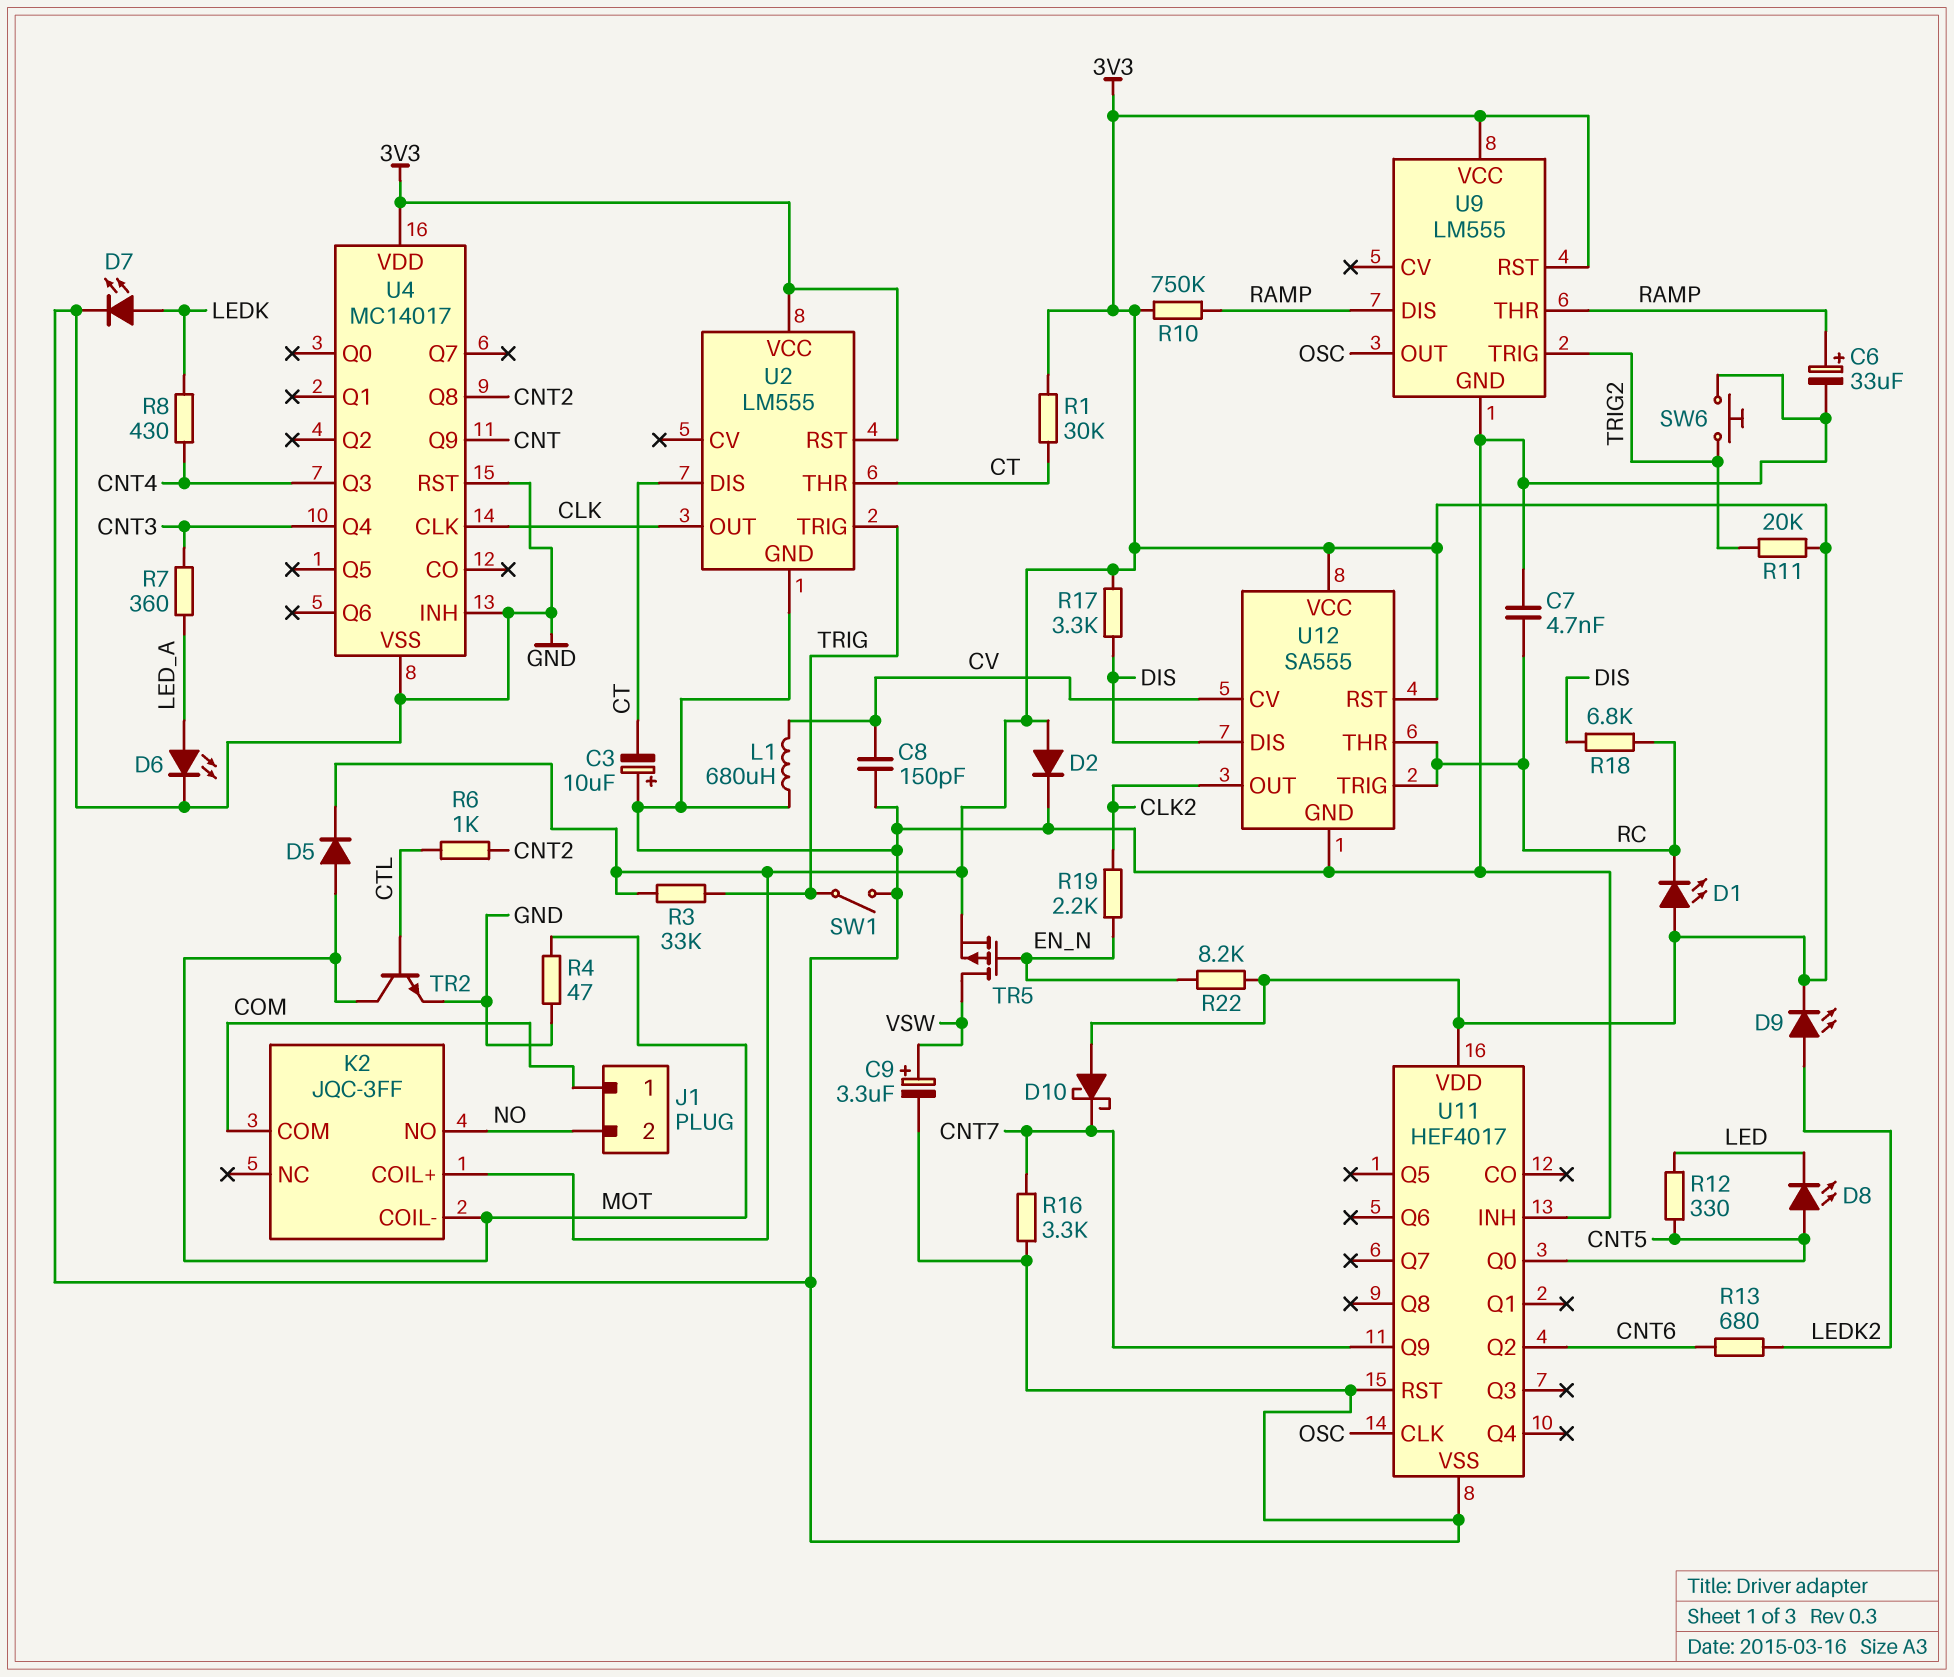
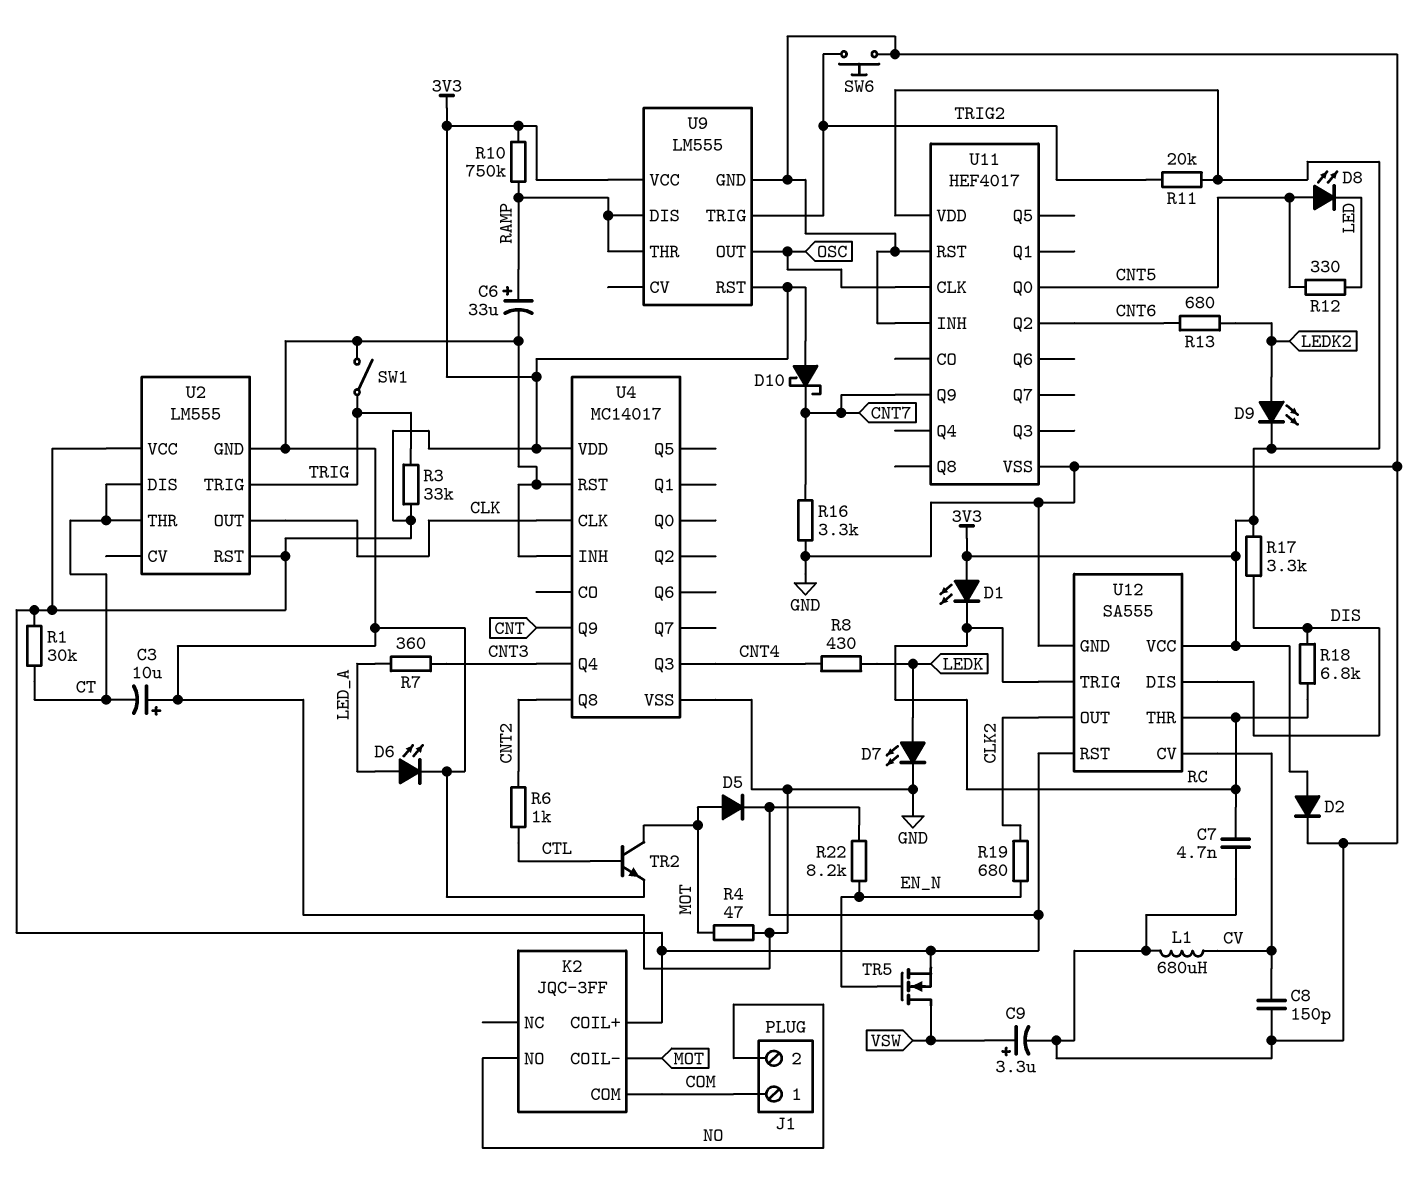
R19: 2.2k (CLK2, EN_N) -> 680 (CLK2, EN_N)
TR5: PMOS (G EN_N, D VSW, S 3V3) -> NMOS (G EN_N, D VSW, S 3V3)

